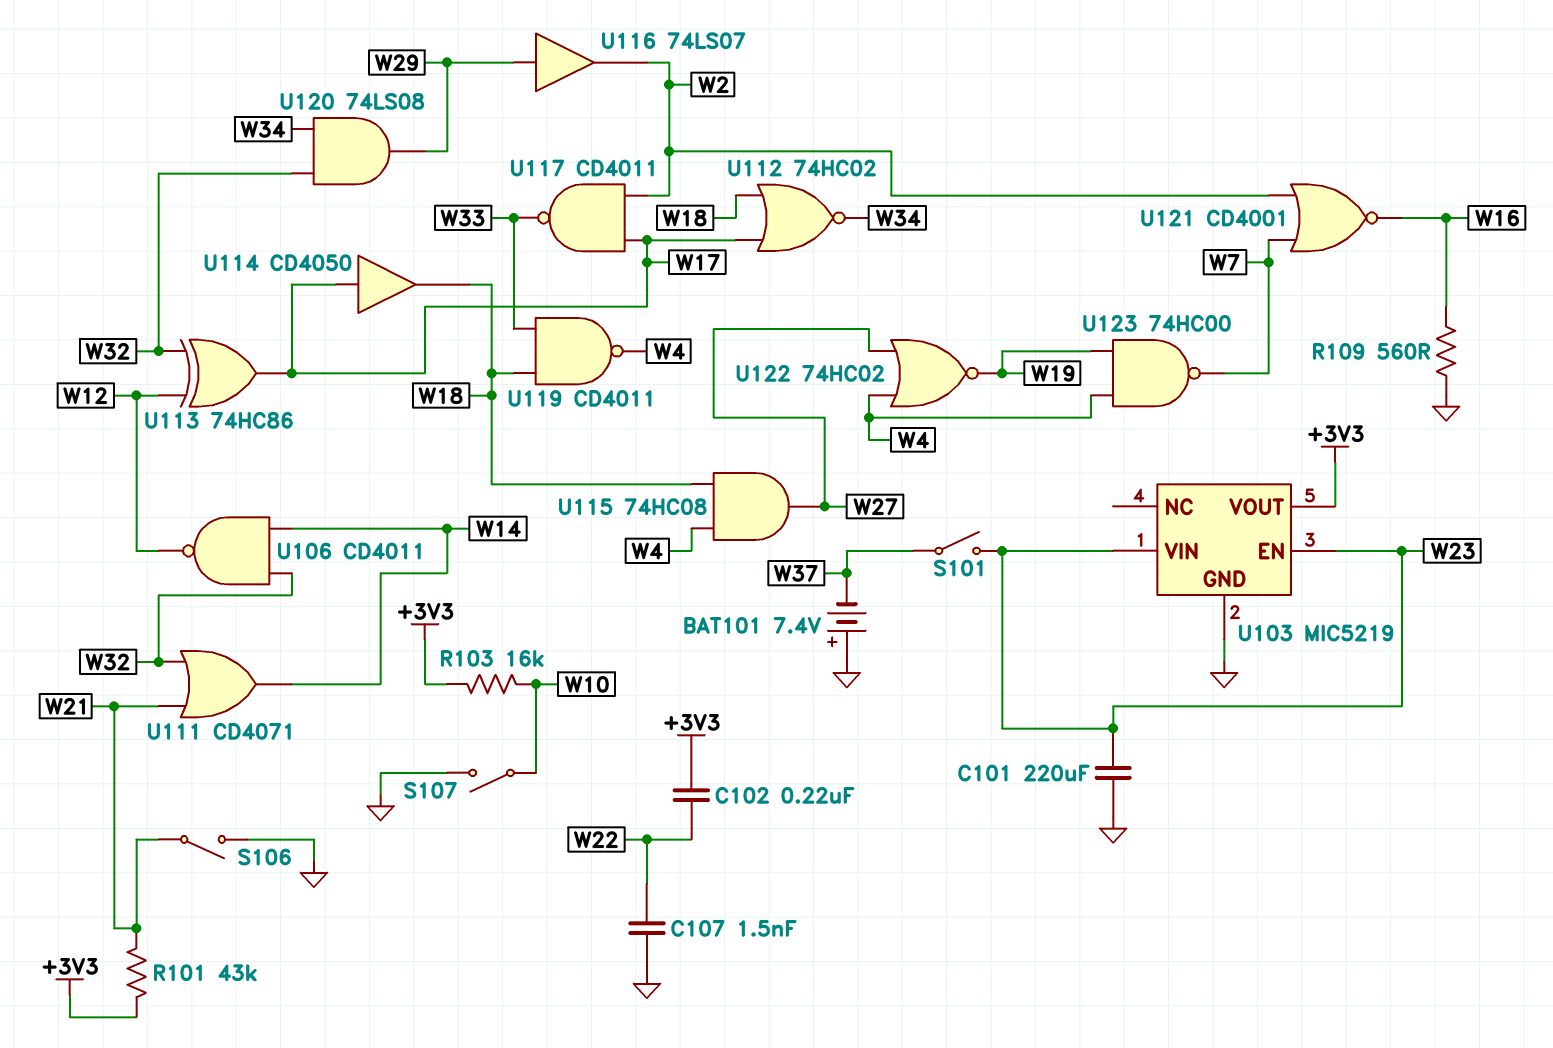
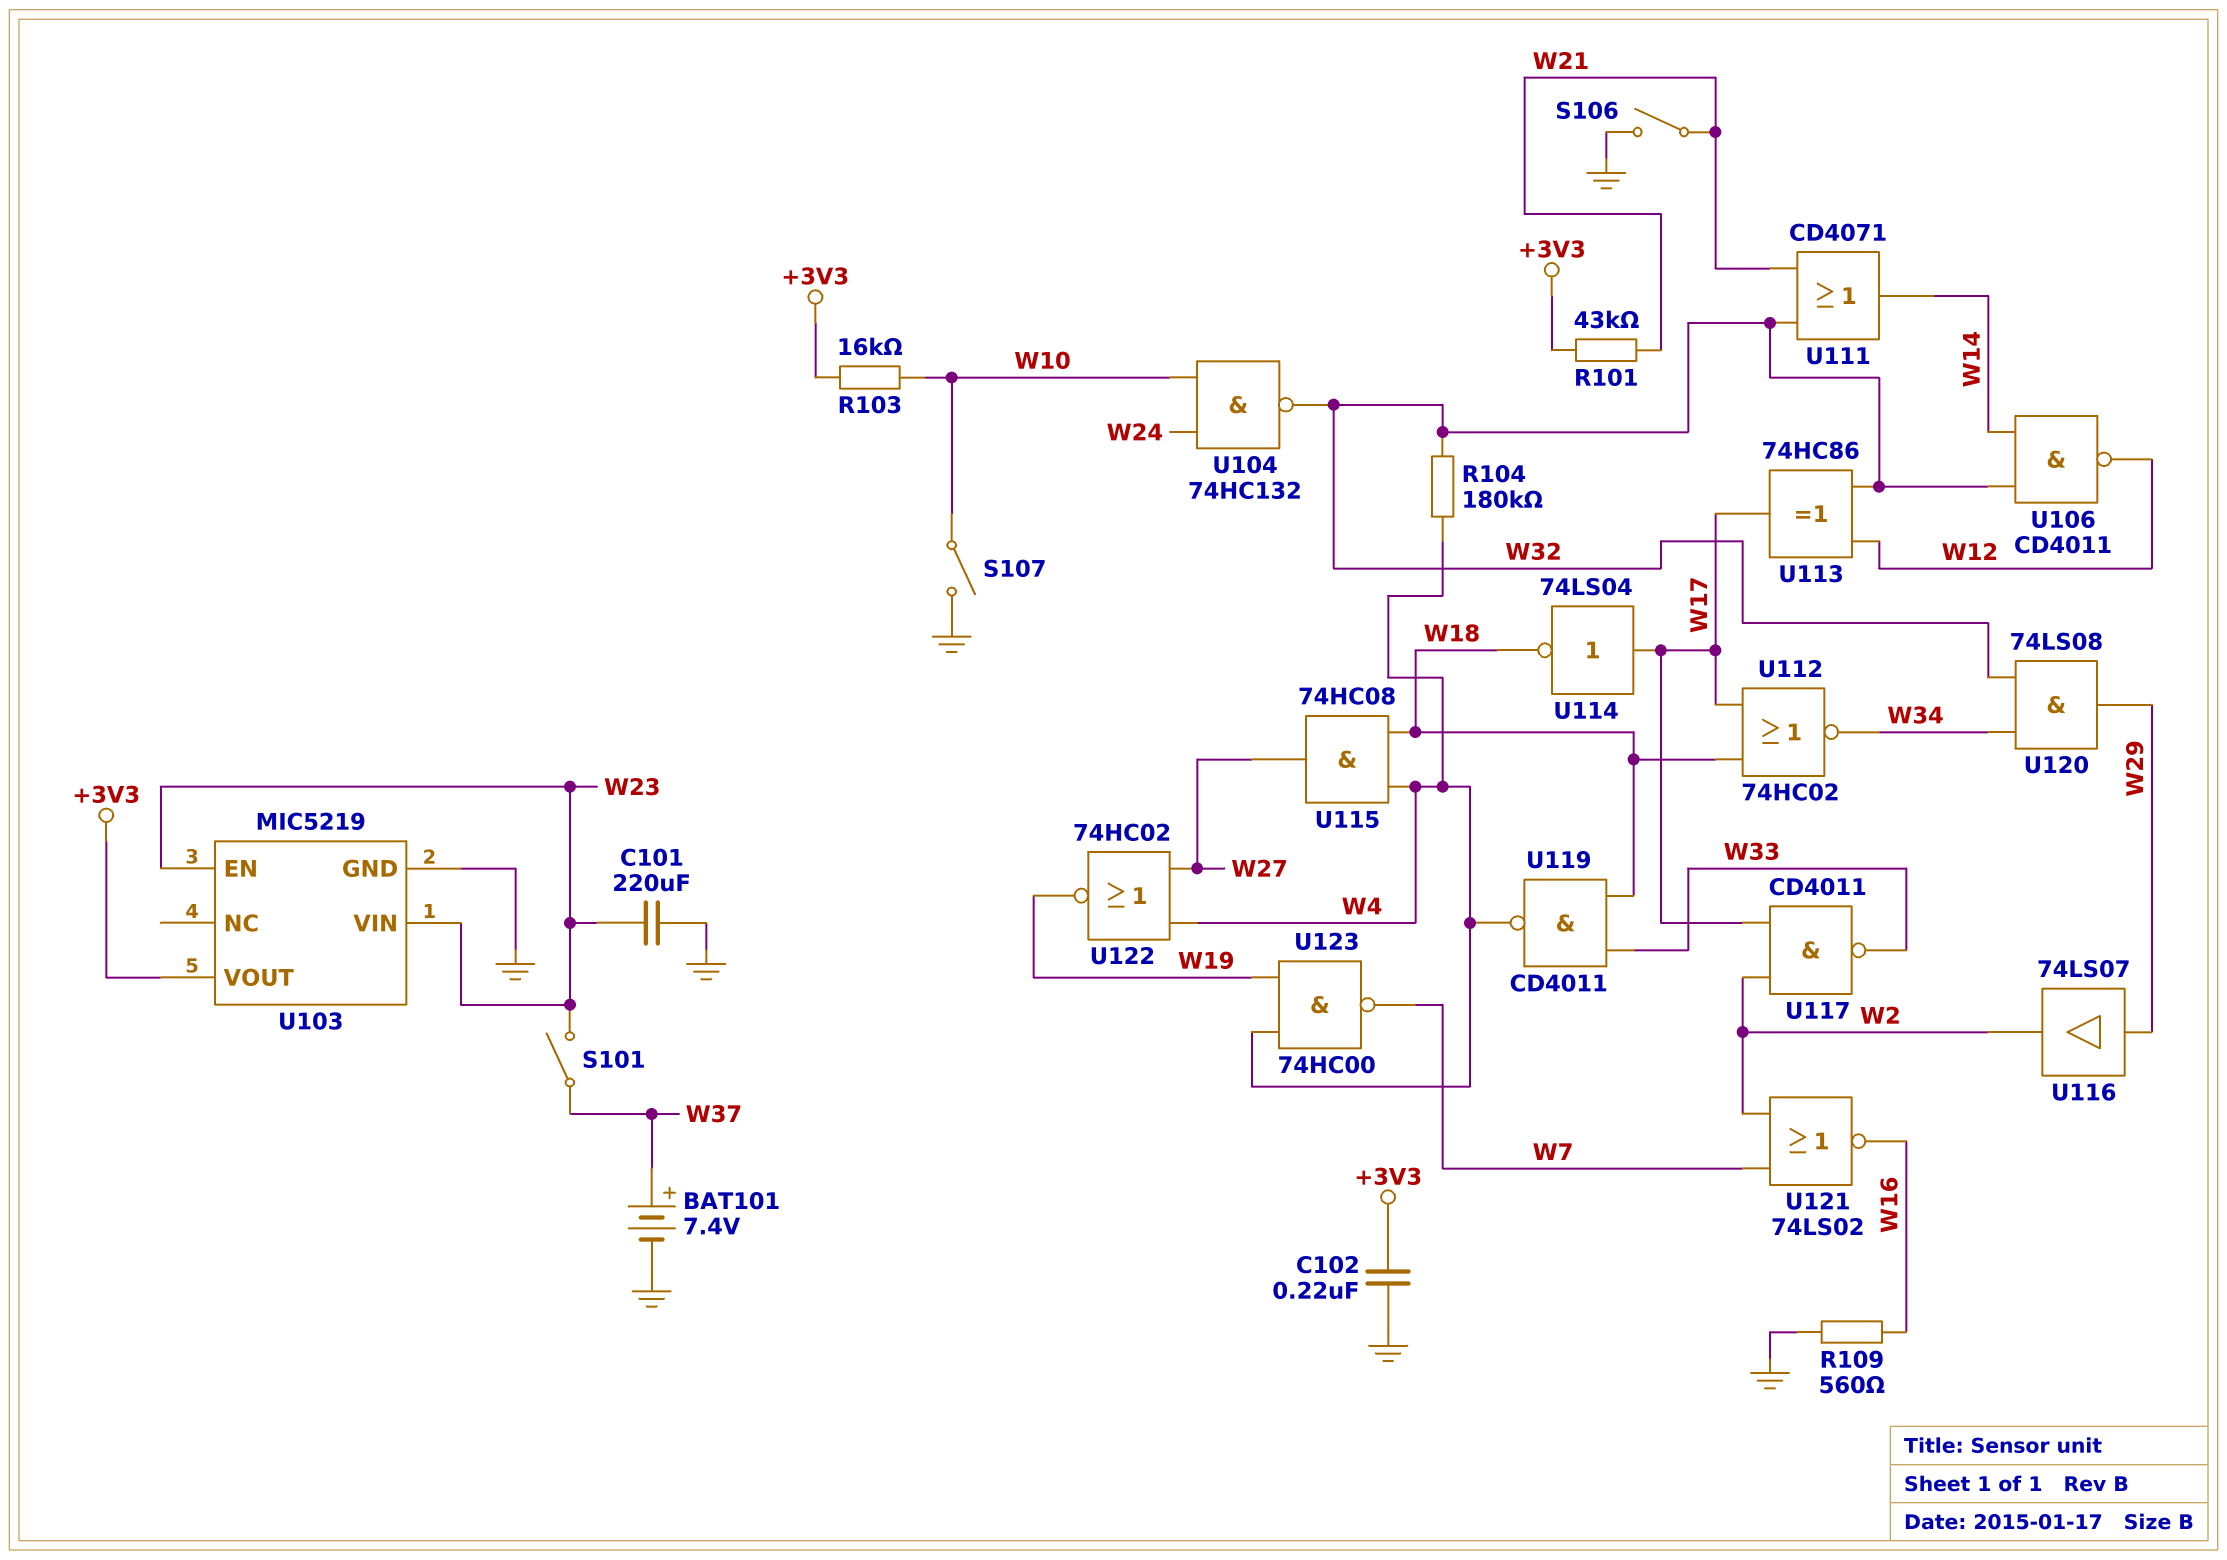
BAT101: 7.4V (plus GND, minus W37) -> 7.4V (plus W37, minus GND)
C102: 220nF (+3V3, W22) -> 220nF (+3V3, GND)
C107: 1.5nF (GND, W22) -> none
R104: none -> 180k (W4, W32)
U104: none -> NAND 74HC132 (in W10, in W24, out W32)
U114: buffer CD4050 (in W17, out W18) -> NOT 74LS04 (in W17, out W18)
U121: NOR CD4001 (in W2, in W7, out W16) -> NOR 74LS02 (in W2, in W7, out W16)

